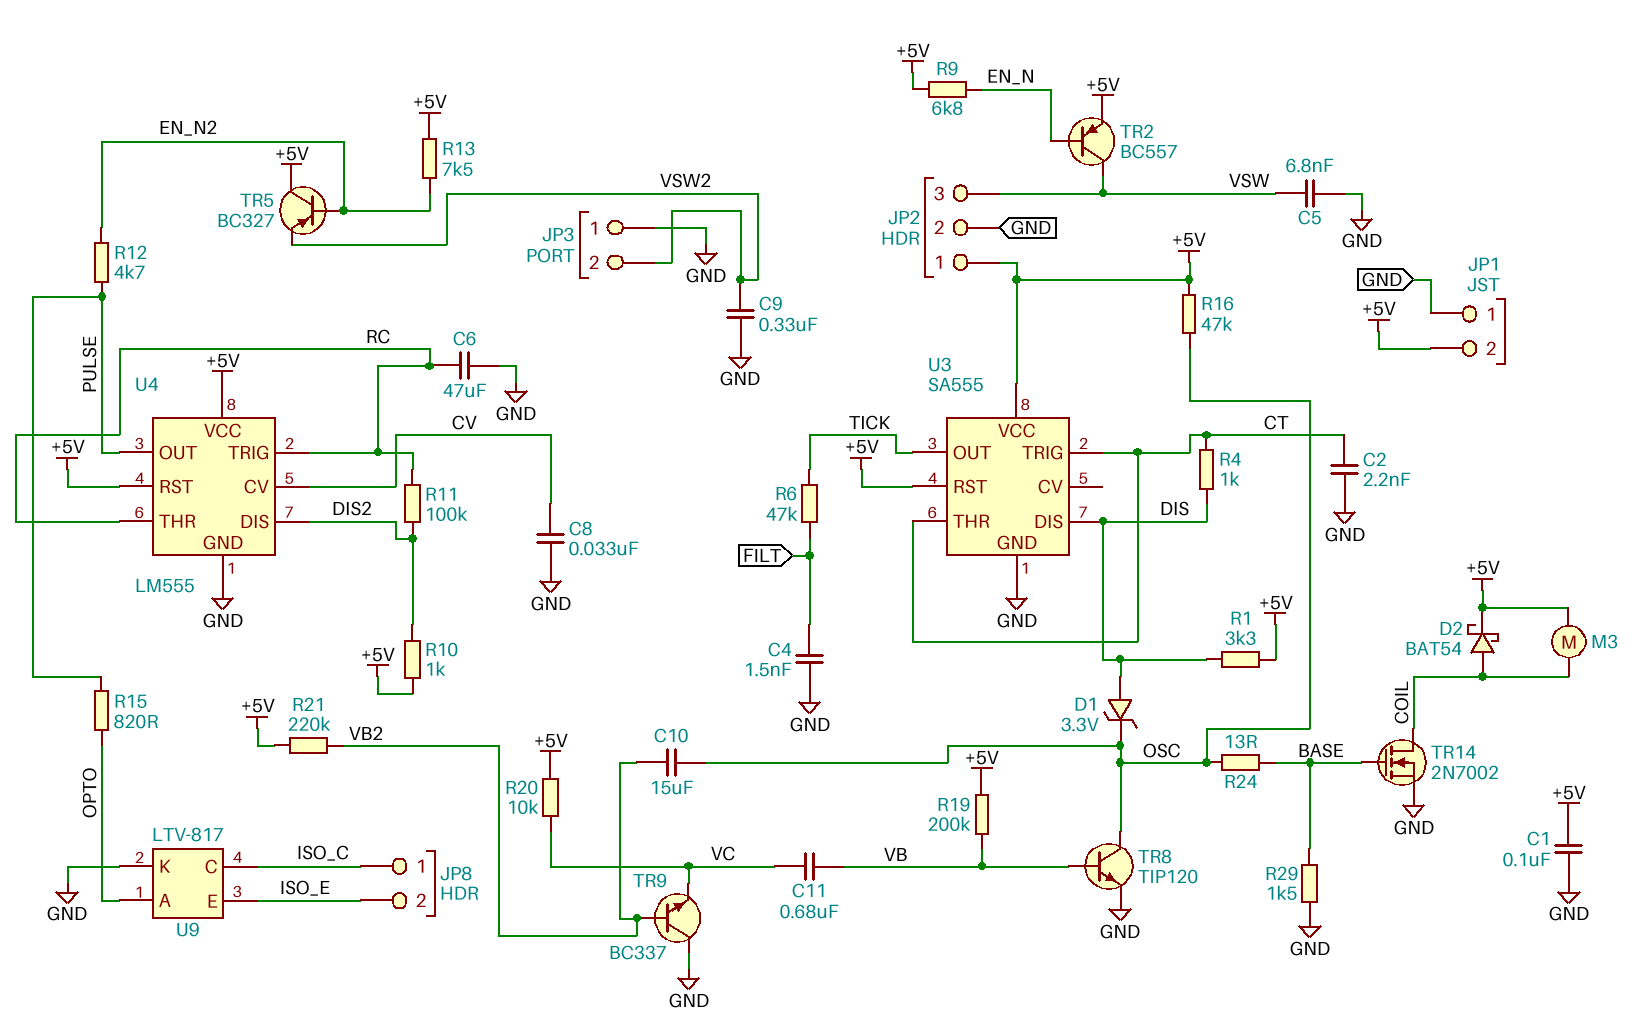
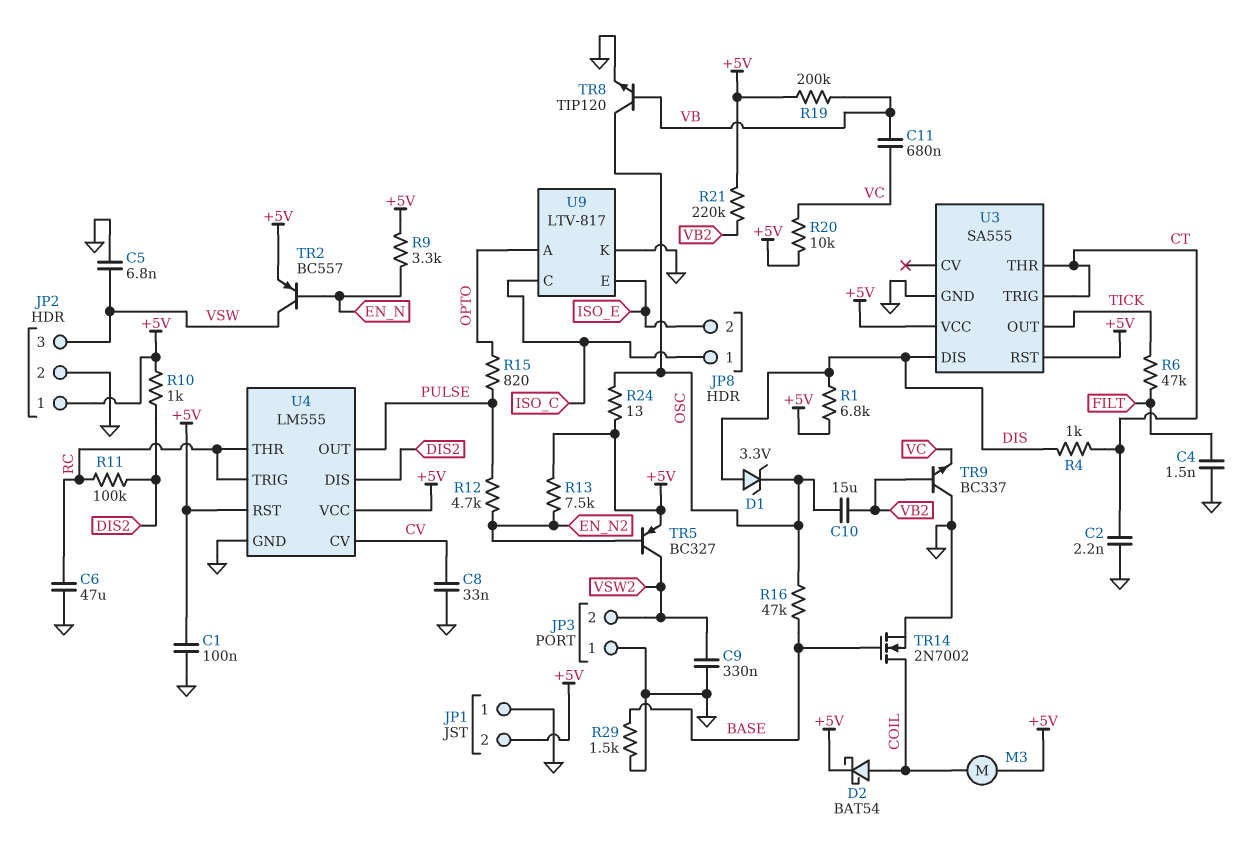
R1: 3.3k (+5V, DIS) -> 6.8k (+5V, DIS)
R9: 6.8k (+5V, EN_N) -> 3.3k (+5V, EN_N)
R16: 47k (+5V, OSC) -> 47k (BASE, OSC)
R24: 13 (BASE, OSC) -> 13 (+5V, OSC)
TR5: PNP BC327 (B EN_N2, C +5V, E VSW2) -> PNP BC327 (B EN_N2, C VSW2, E +5V)

